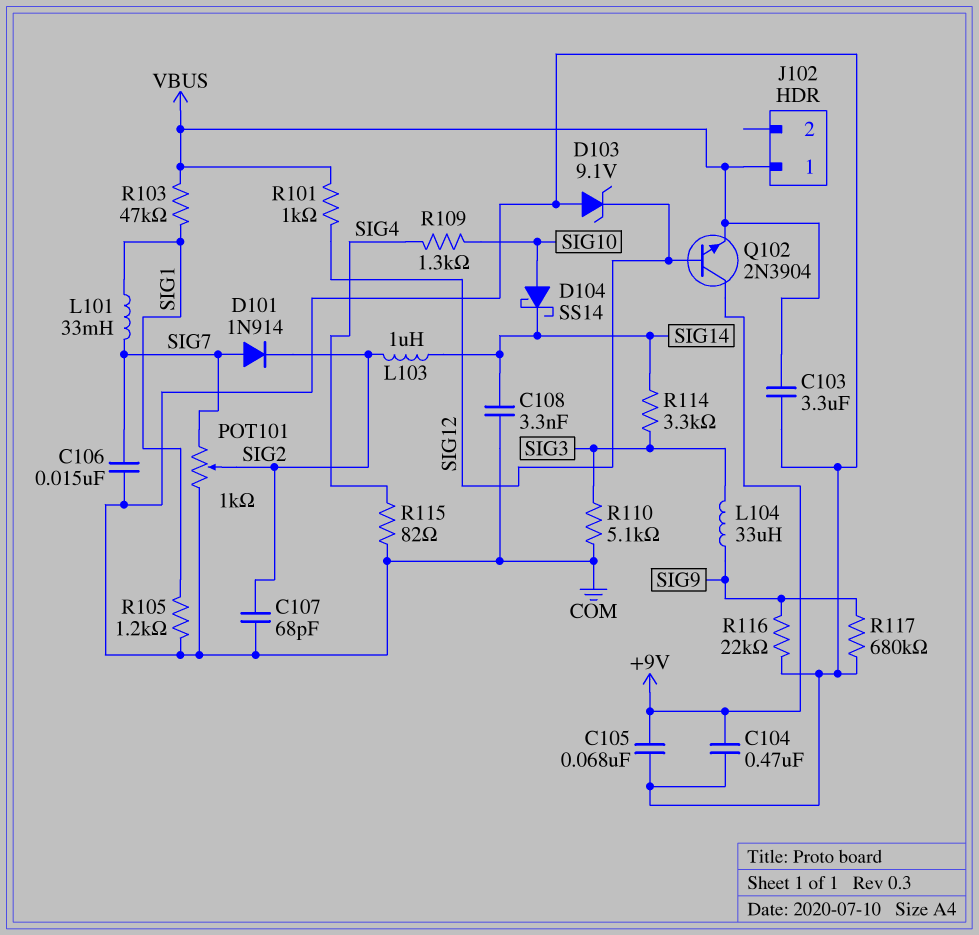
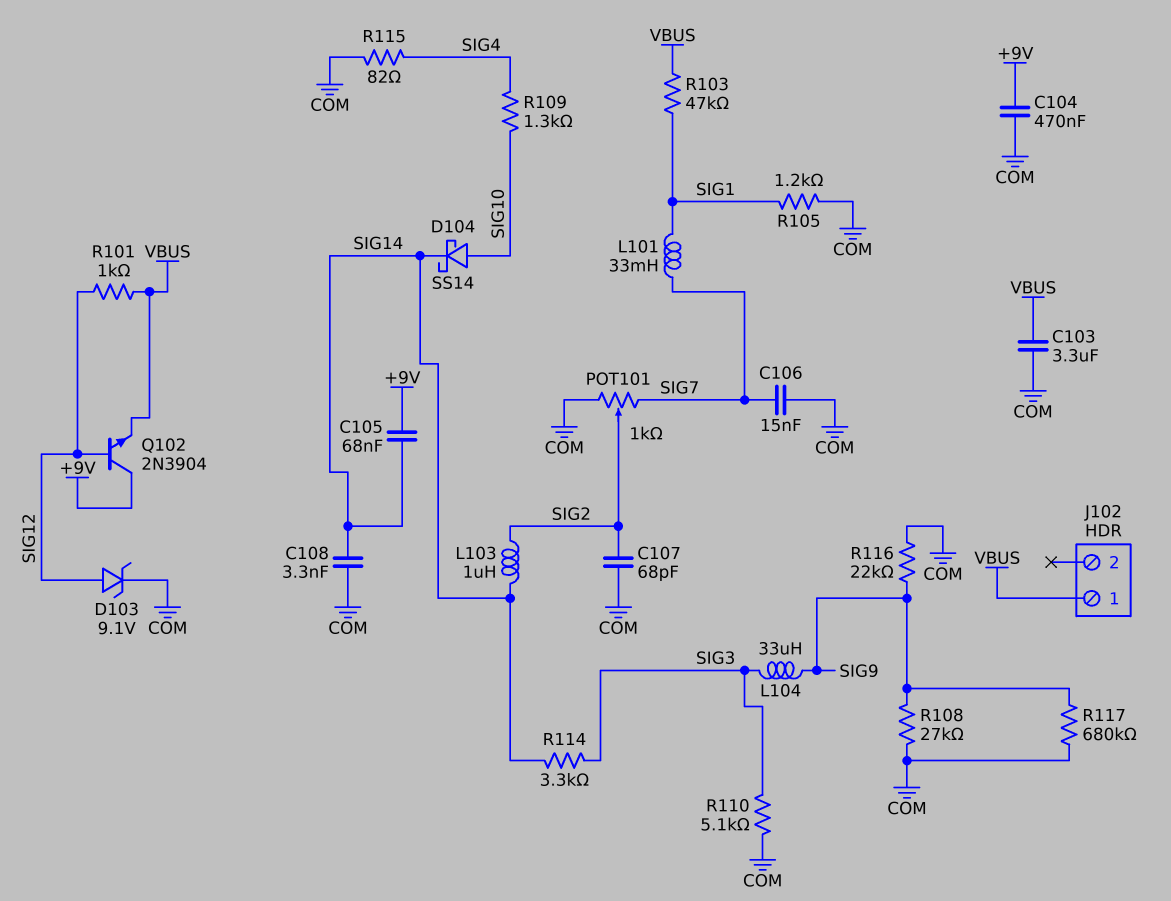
C105: 68nF (+9V, COM) -> 68nF (+9V, SIG14)
D101: diode 1N914 (A SIG7, K SIG2) -> none
D103: zener 9.1V (A COM, K SIG12) -> zener 9.1V (A SIG12, K COM)
R108: none -> 27k (COM, SIG9)

